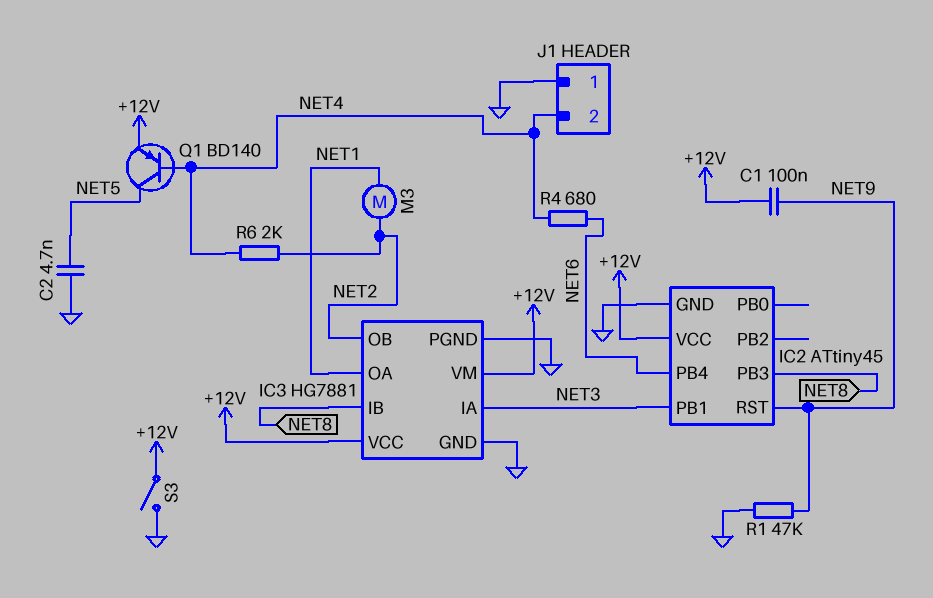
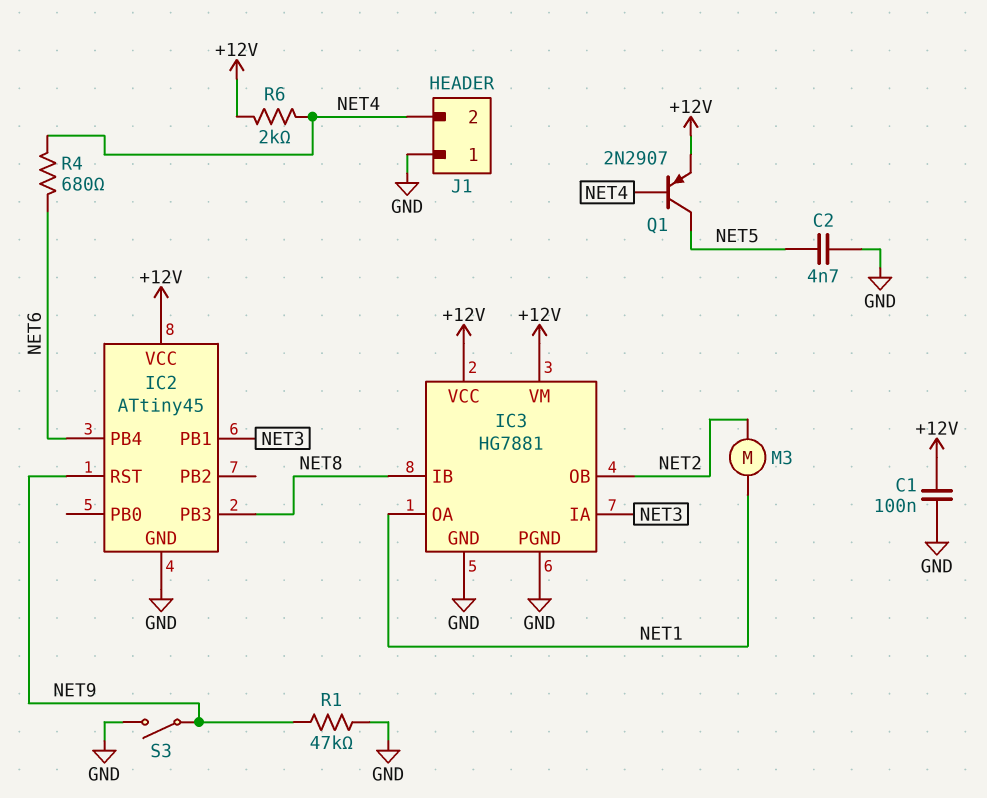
C1: 100nF (+12V, NET9) -> 100nF (+12V, GND)
Q1: PNP BD140 (B NET4, C NET5, E +12V) -> PNP 2N2907 (B NET4, C NET5, E +12V)
R6: 2k (NET2, NET4) -> 2k (+12V, NET4)
S3: switch (+12V, GND) -> switch (GND, NET9)

